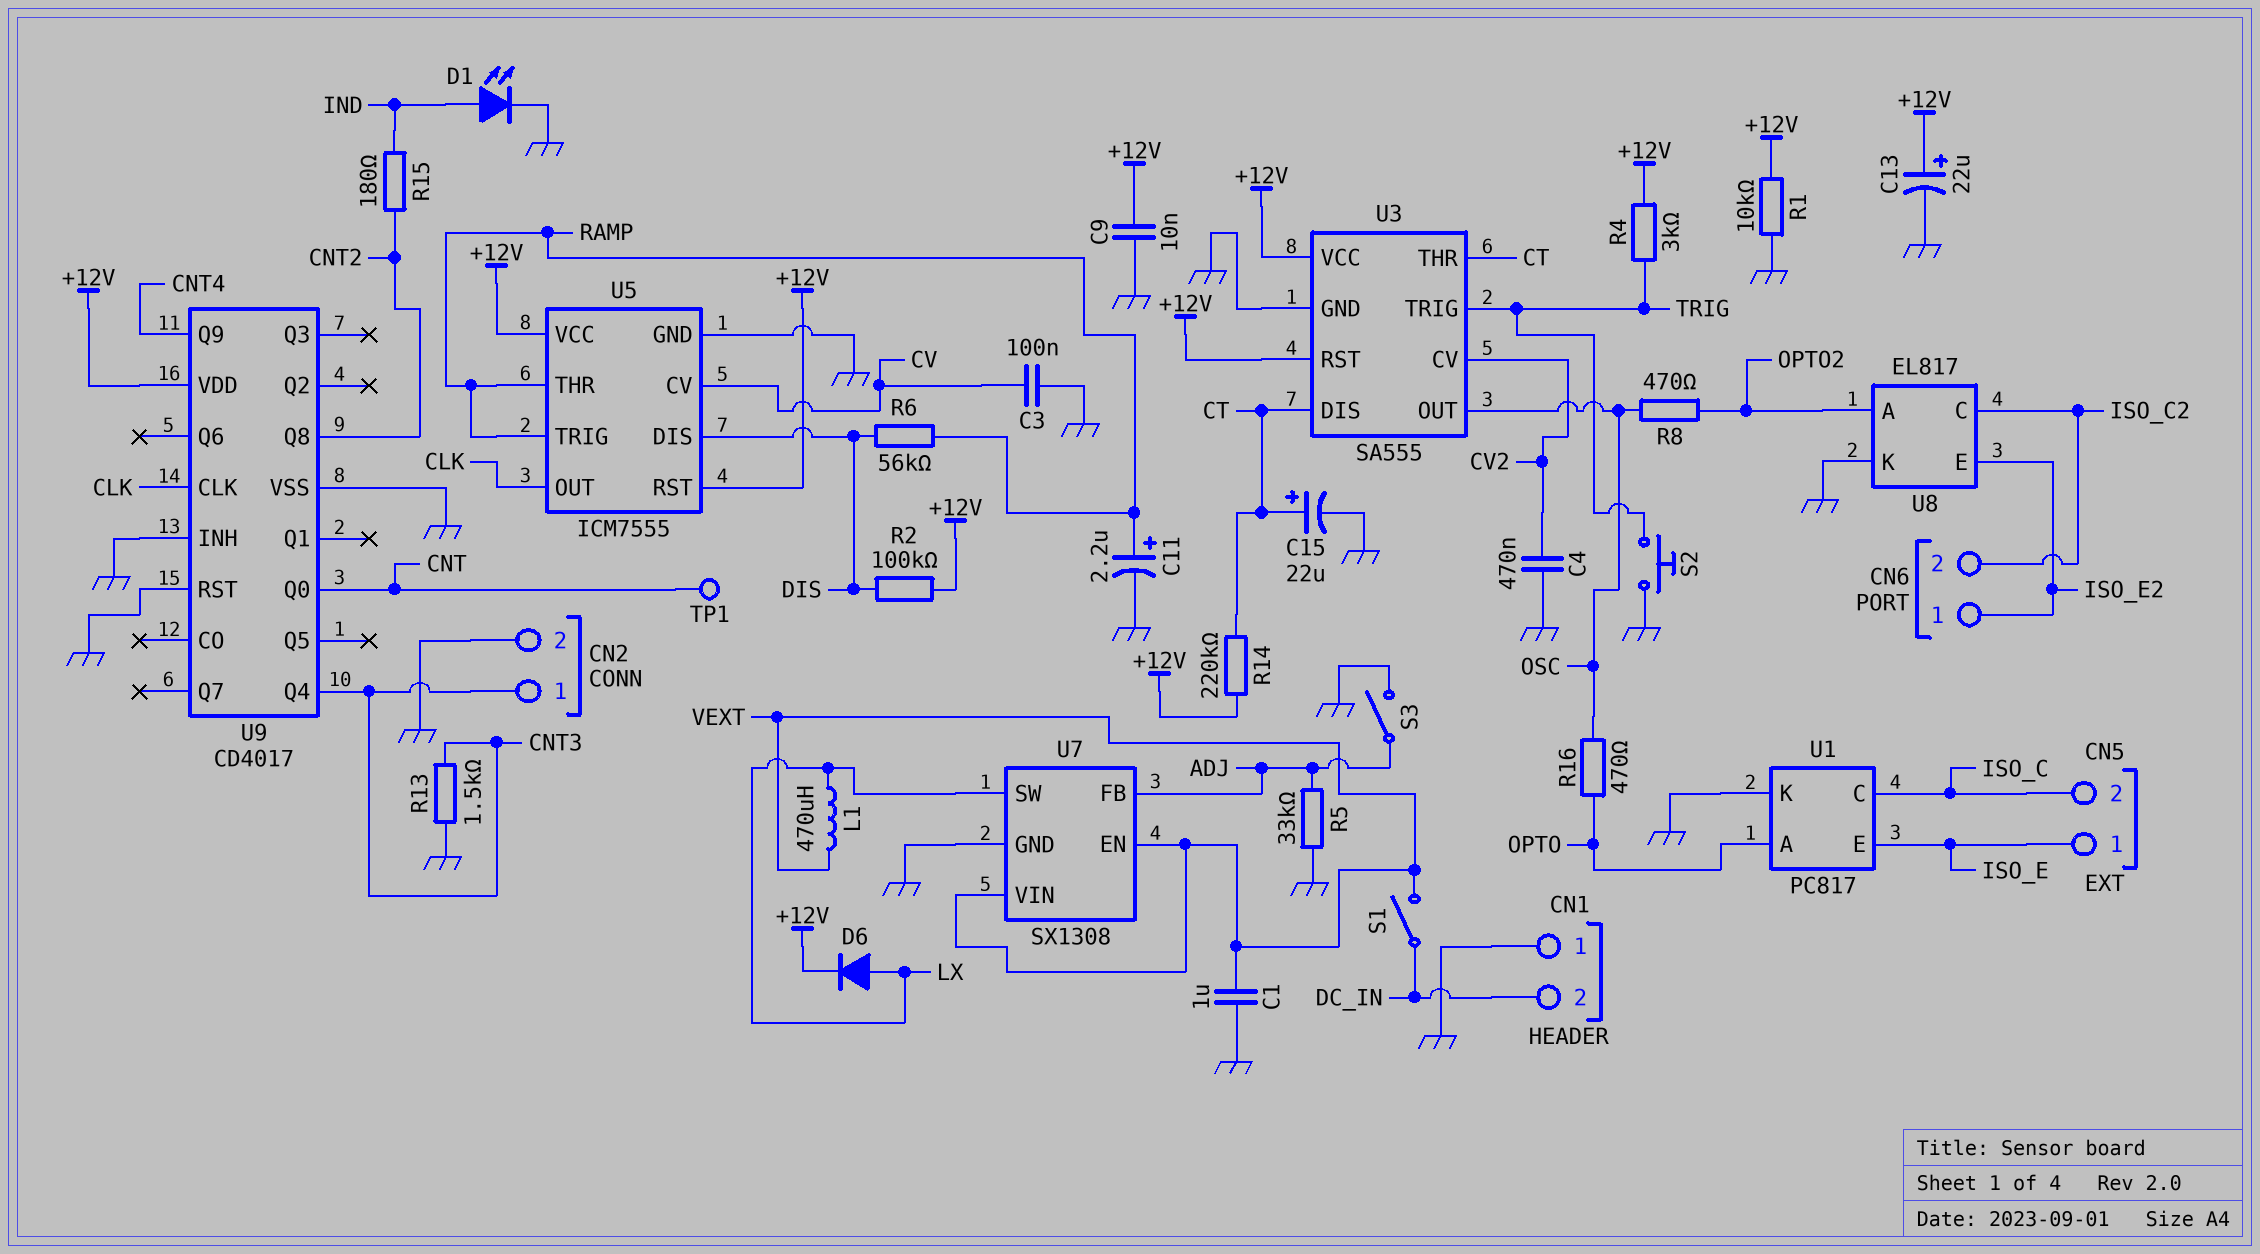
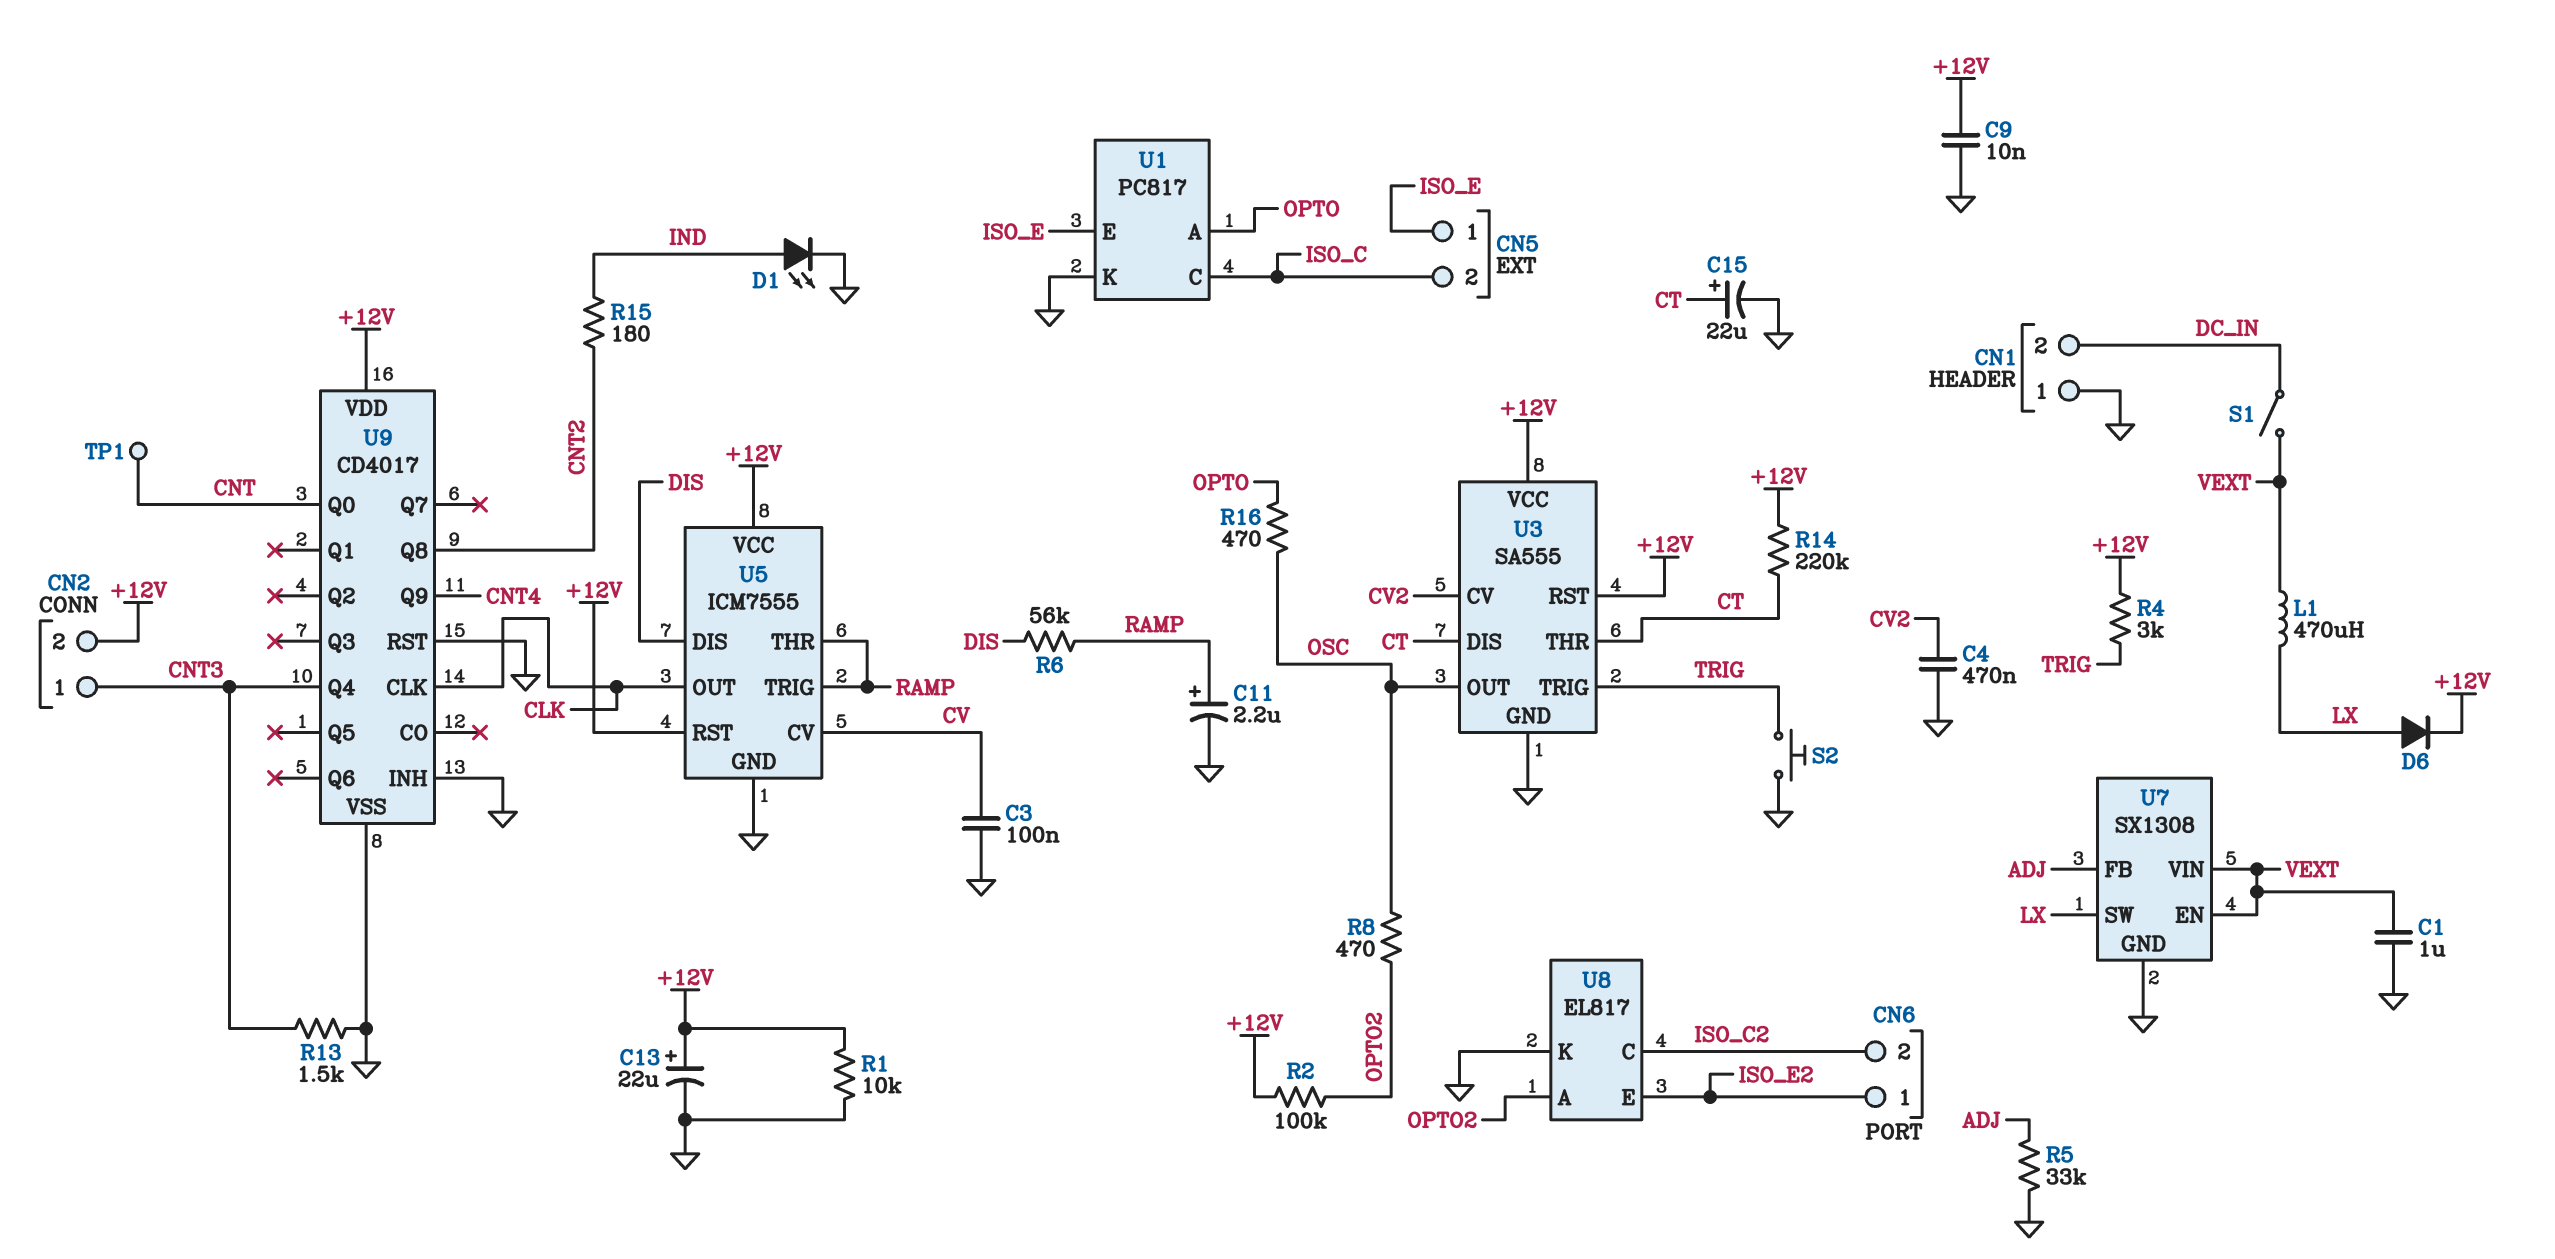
CN2 pin 2: GND -> +12V
R2: 100k (+12V, DIS) -> 100k (+12V, OPTO2)
S3: switch (ADJ, GND) -> none

